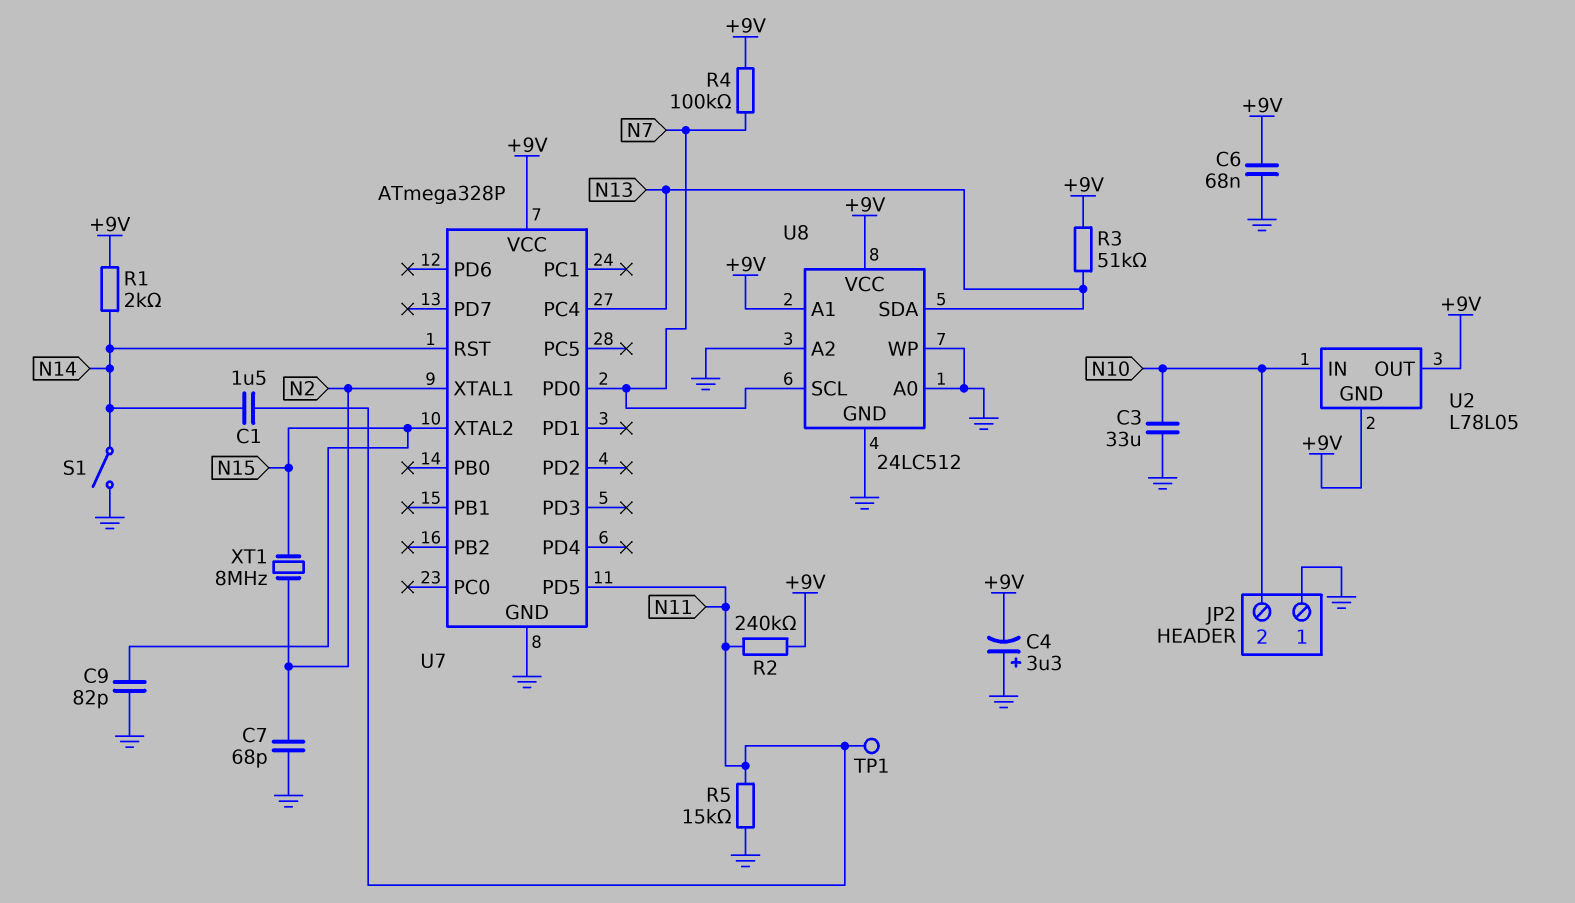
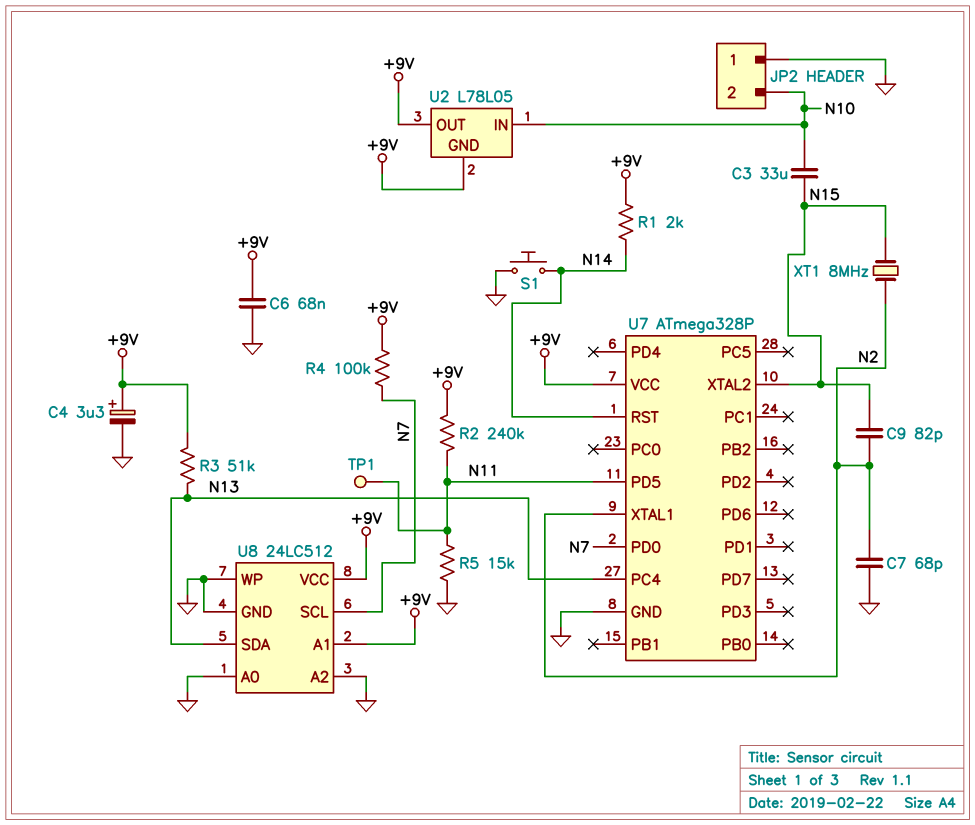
C1: 1.5uF (N11, N14) -> none
C3: 33uF (GND, N10) -> 33uF (N10, N15)
C4: 3.3uF (plus GND, minus +9V) -> 3.3uF (plus +9V, minus GND)
C9: 82pF (GND, N15) -> 82pF (N2, N15)
S1: switch (GND, N14) -> button (GND, N14)

